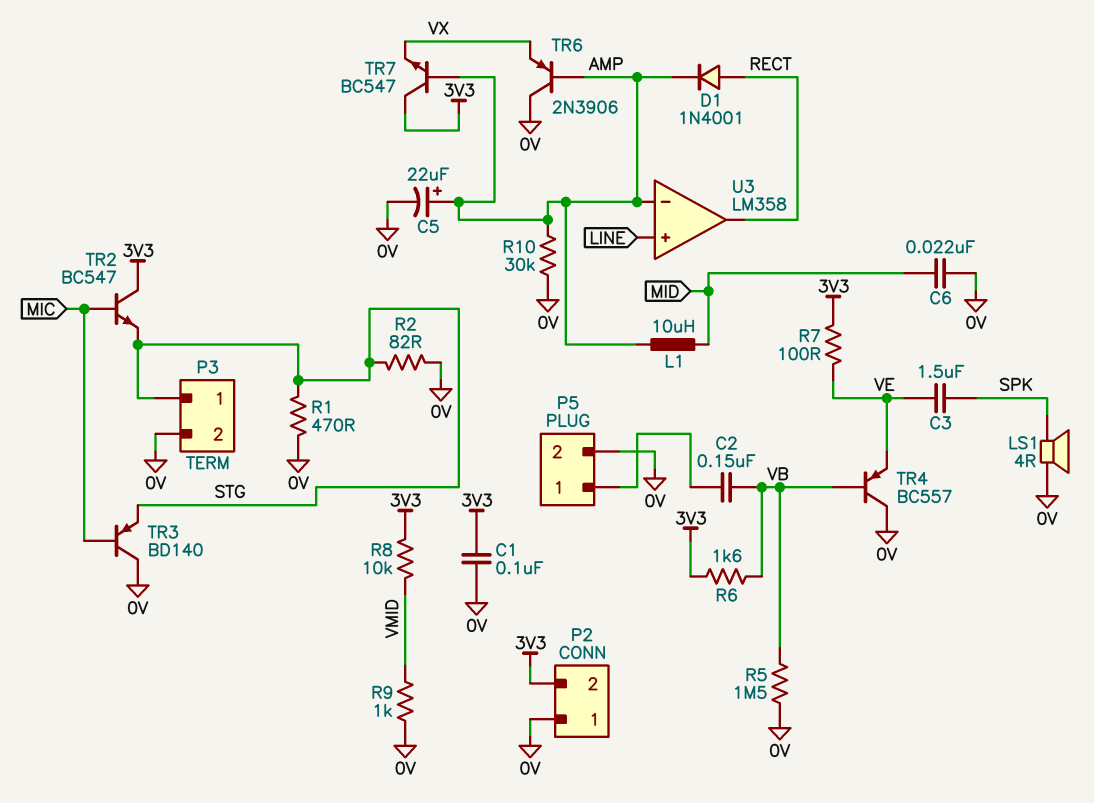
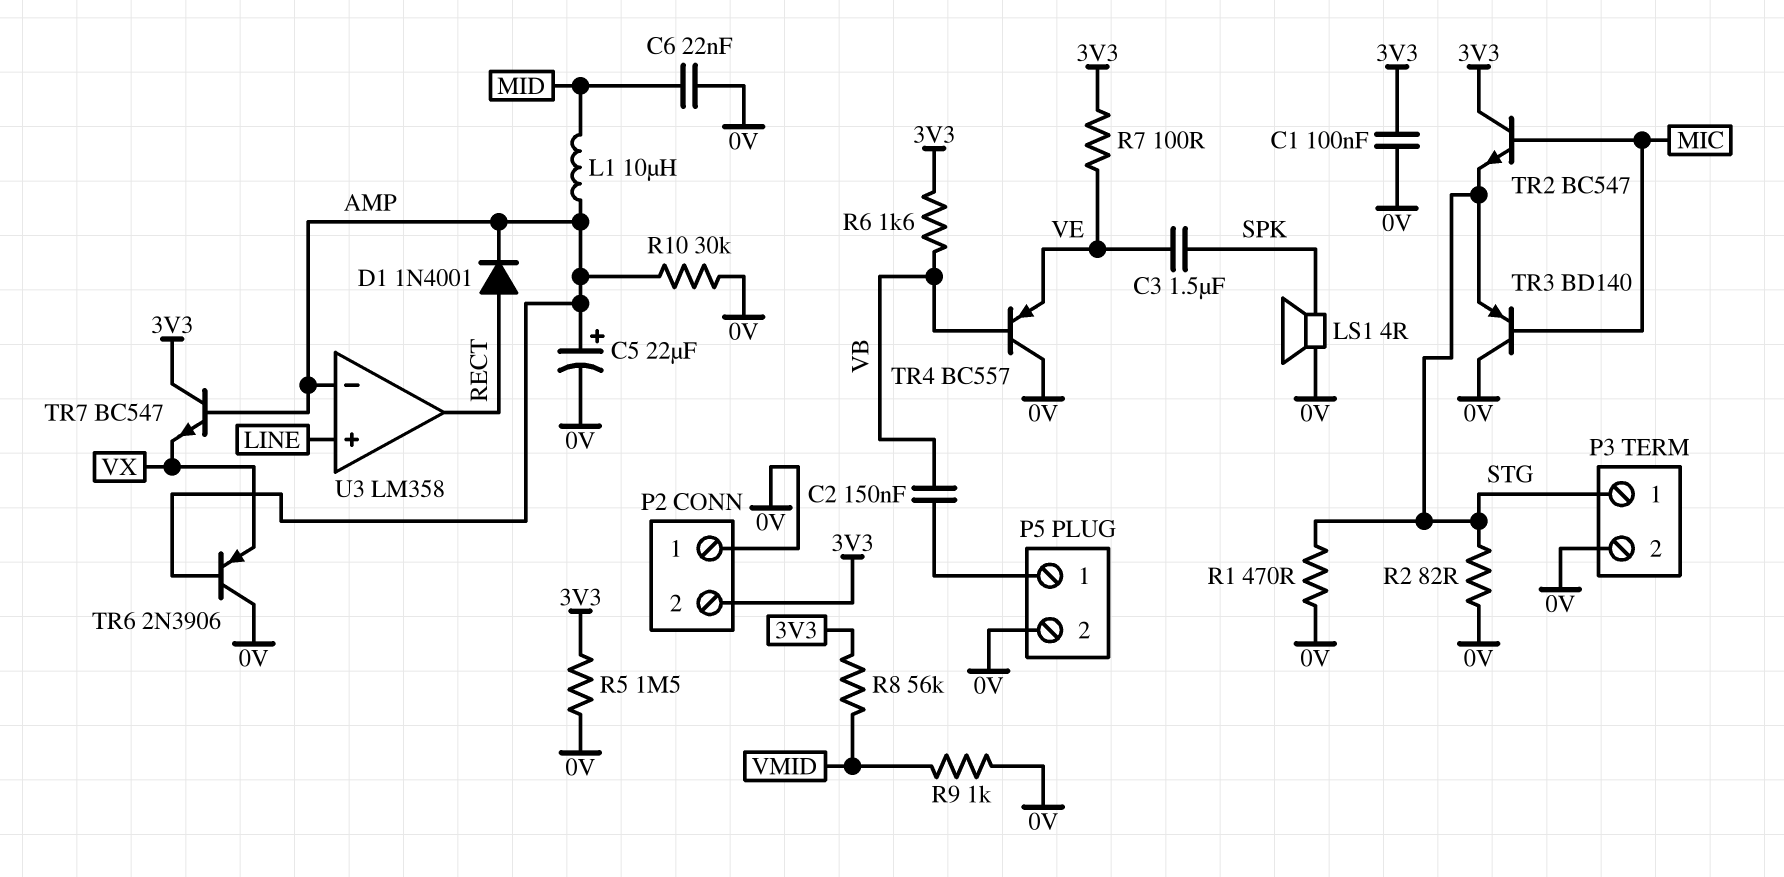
R5: 1.5M (0V, VB) -> 1.5M (0V, 3V3)
R8: 10k (3V3, VMID) -> 56k (3V3, VMID)

